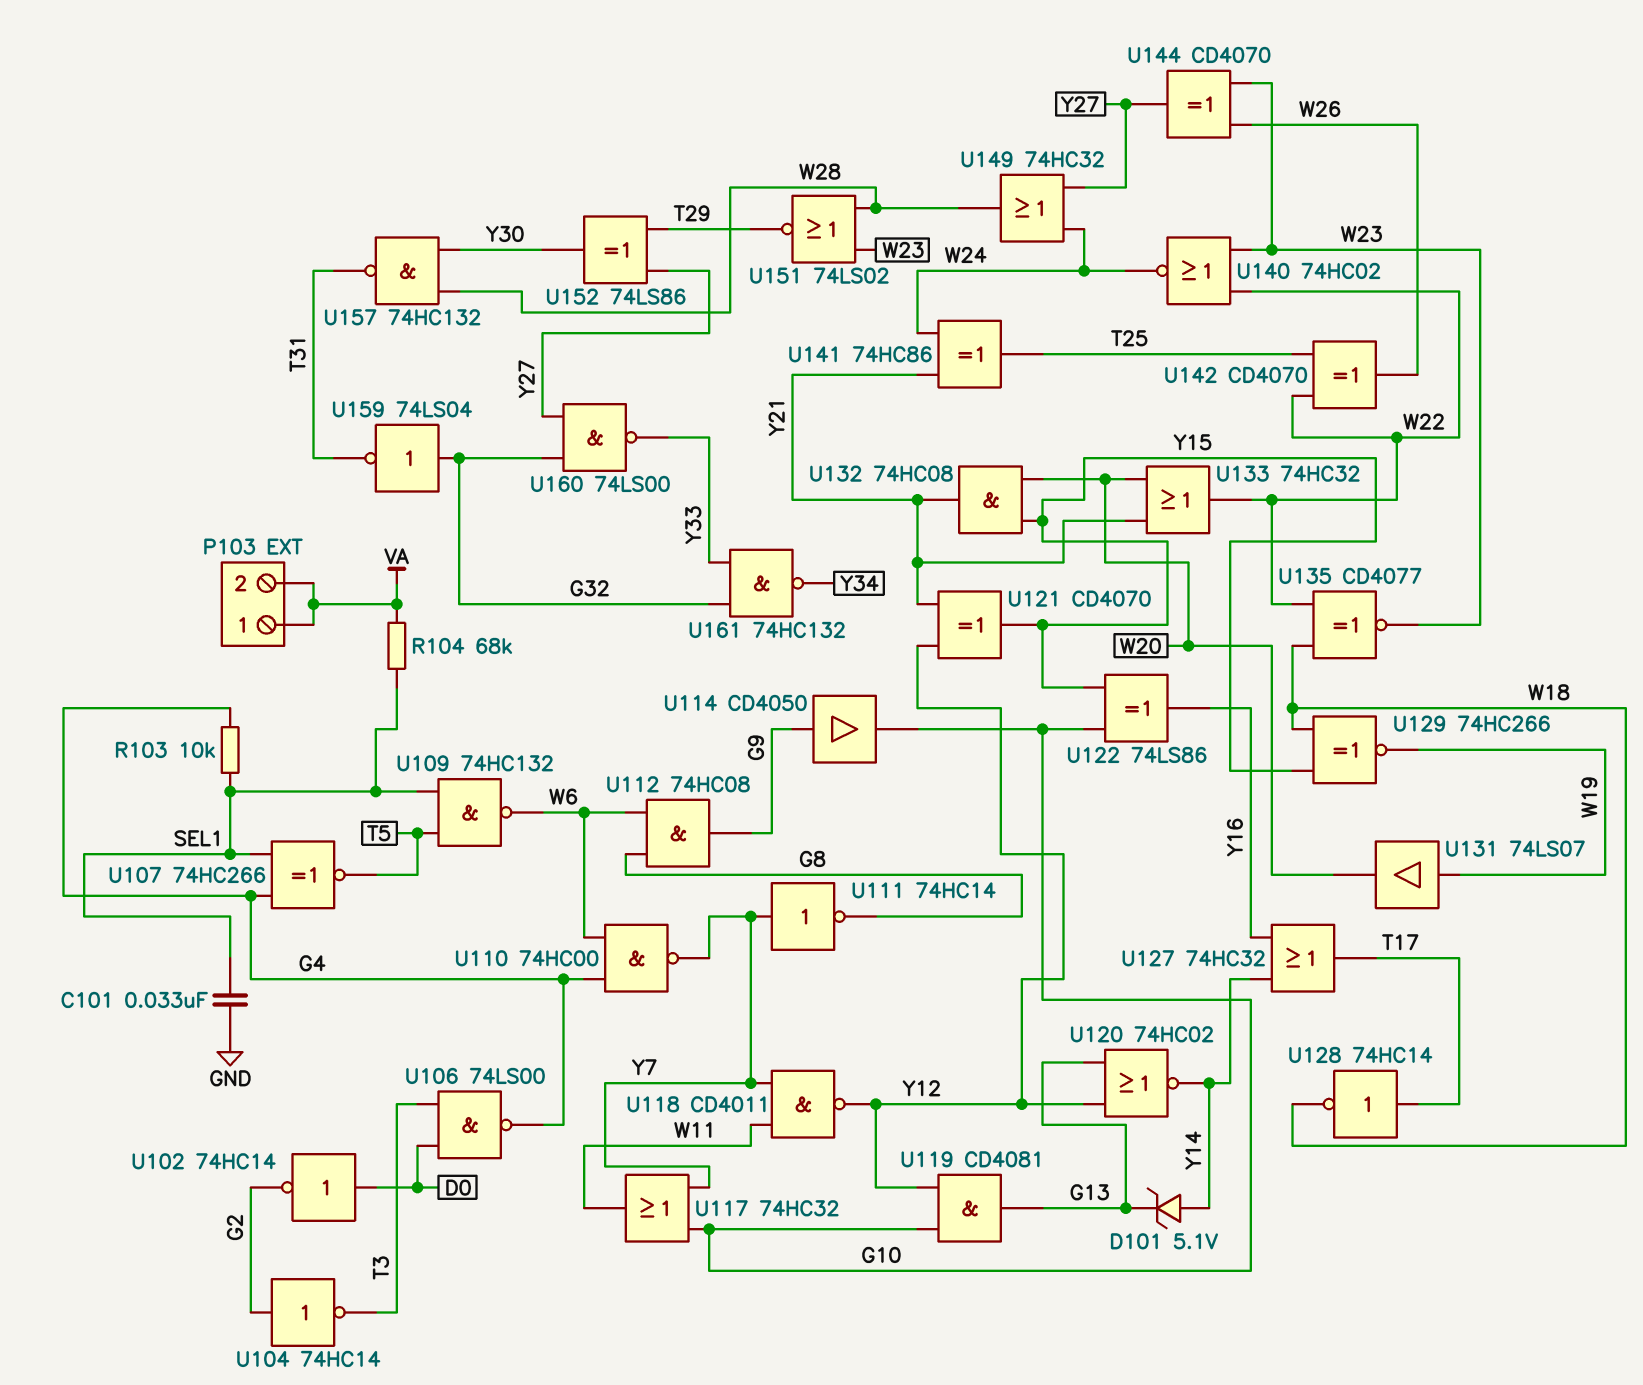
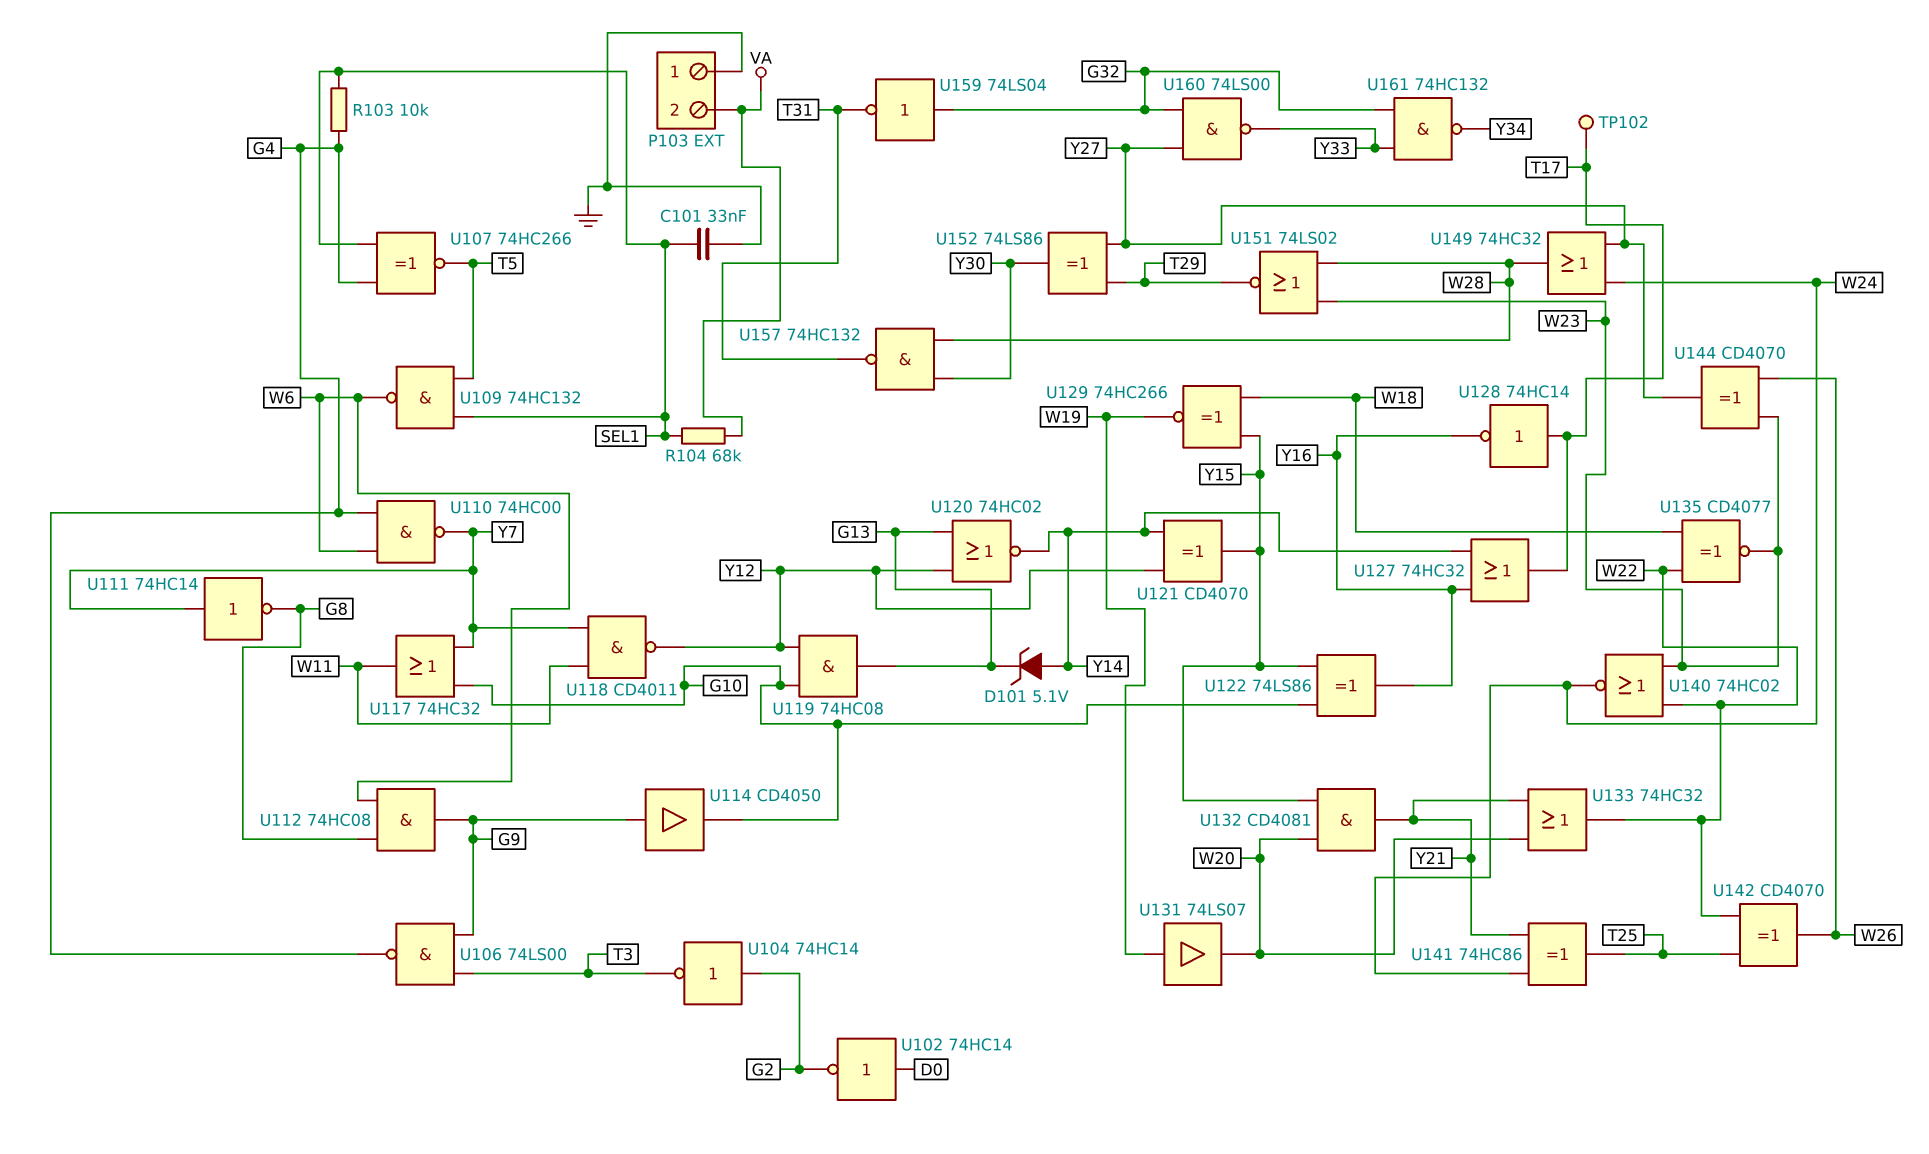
P103 pin 1: VA -> GND
TP102: none -> test point (T17)
U106: NAND 74LS00 (in D0, in T3, out G4) -> NAND 74LS00 (in G9, in T3, out G4)
U119: AND CD4081 (in G10, in Y12, out G13) -> AND 74HC08 (in G10, in Y12, out G13)
U121: XOR CD4070 (in Y12, in Y21, out Y15) -> XOR CD4070 (in Y12, in Y14, out Y15)
U128: NOT 74HC14 (in T17, out W18) -> NOT 74HC14 (in T17, out Y16)
U132: AND 74HC08 (in W20, in Y15, out Y21) -> AND CD4081 (in W20, in Y15, out Y21)

